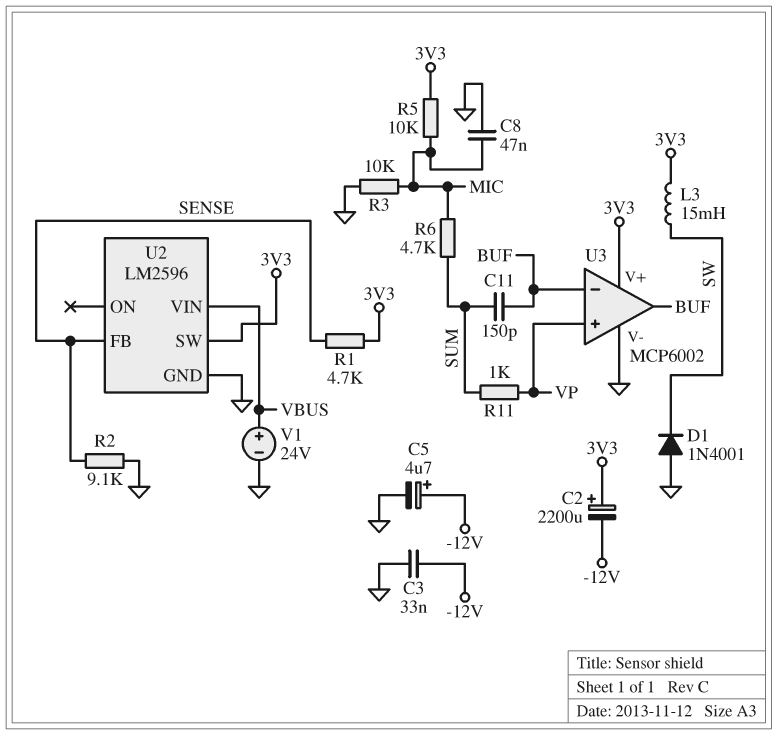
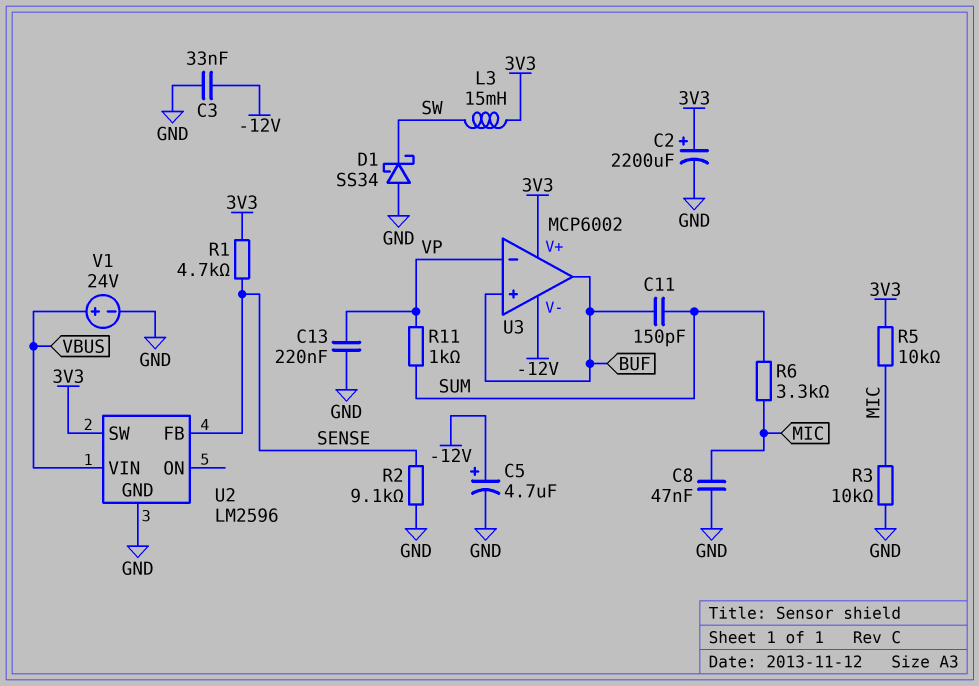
C2: 2200uF (plus 3V3, minus -12V) -> 2200uF (plus 3V3, minus GND)
C13: none -> 220nF (GND, VP)
D1: diode 1N4001 (A GND, K SW) -> schottky SS34 (A GND, K SW)
R6: 4.7k (MIC, SUM) -> 3.3k (MIC, SUM)
U3 pin V-: GND -> -12V
U3 pin in+: VP -> BUF
U3 pin in-: BUF -> VP

